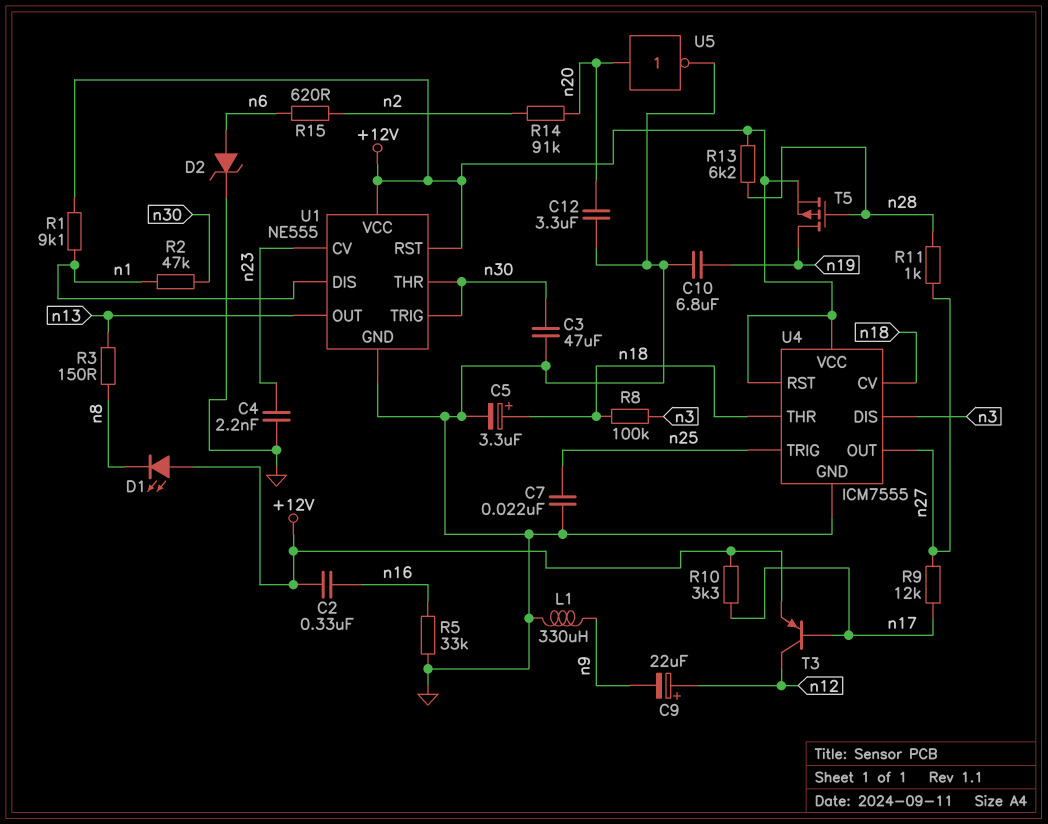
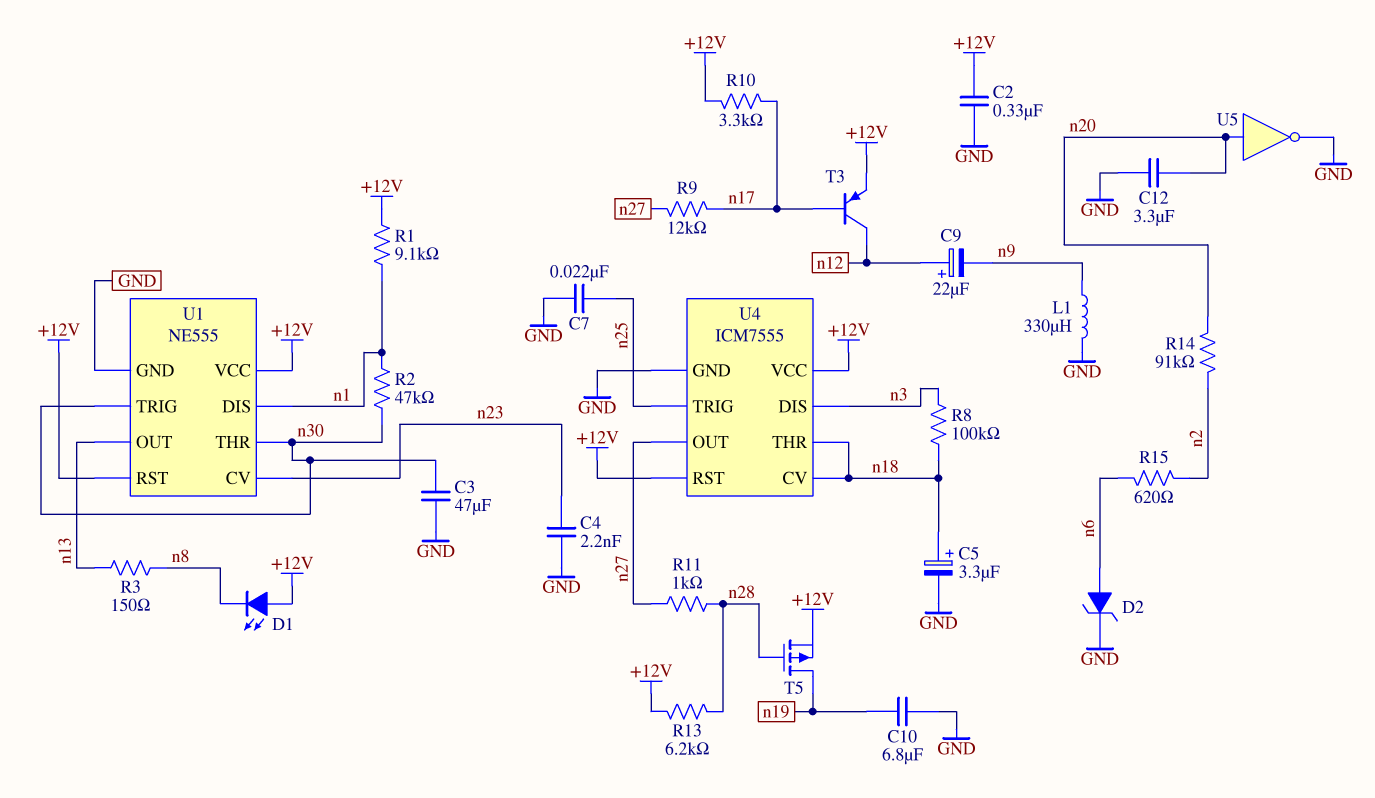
C2: 330nF (+12V, n16) -> 330nF (+12V, GND)
R5: 33k (GND, n16) -> none

